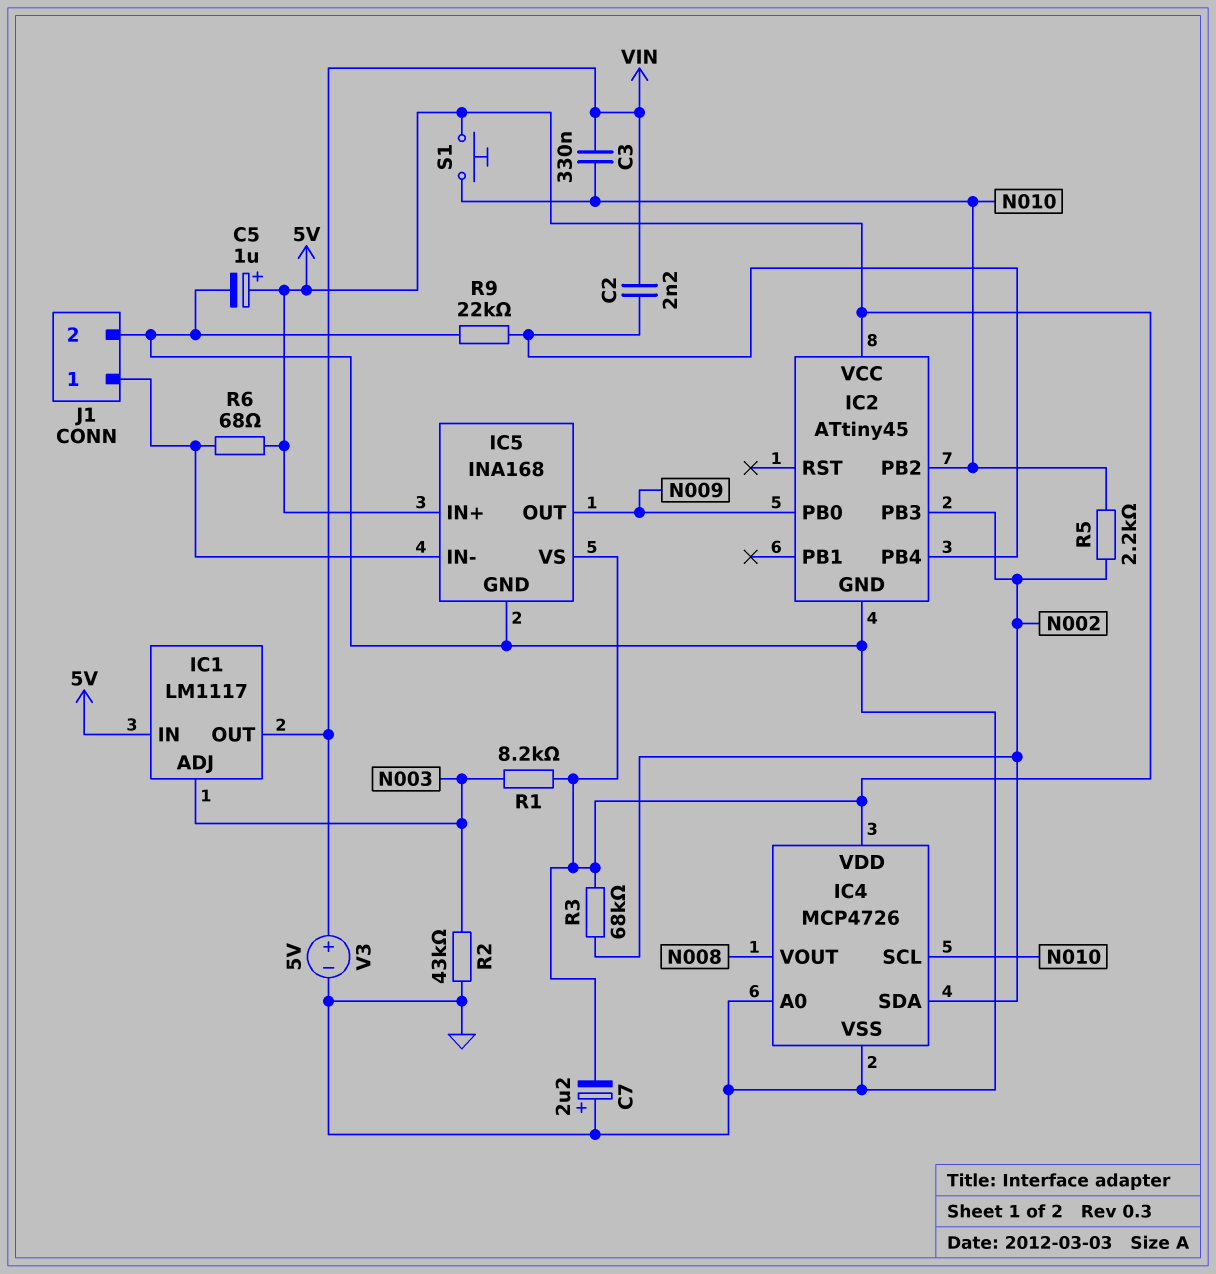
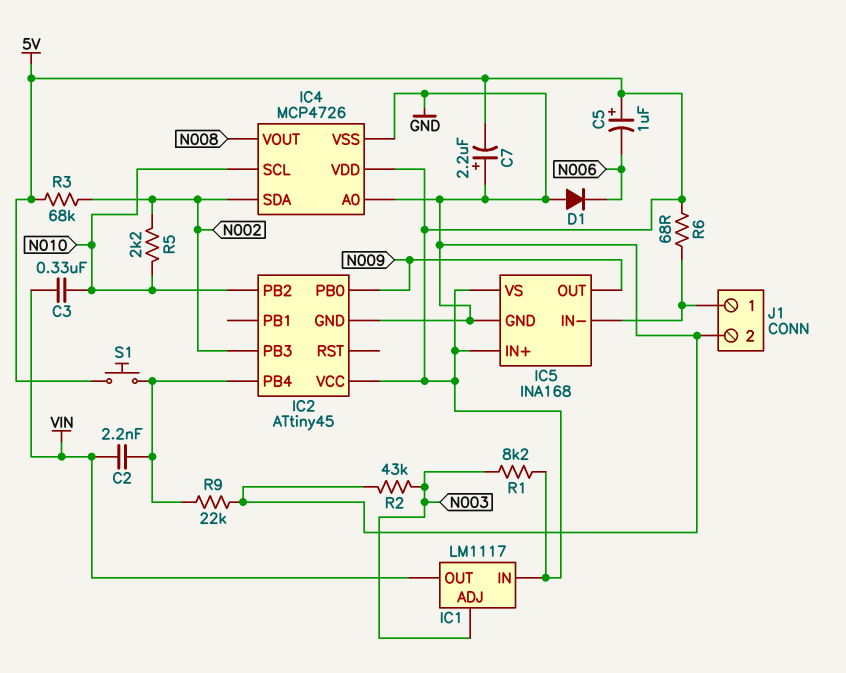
C5: 1uF (plus 5V, minus GND) -> 1uF (plus 5V, minus N006)
D1: none -> diode (A GND, K N006)
S1: button (5V, N010) -> button (5V, IC2/PB4)
V3: 5V (plus VIN, minus GND) -> none

